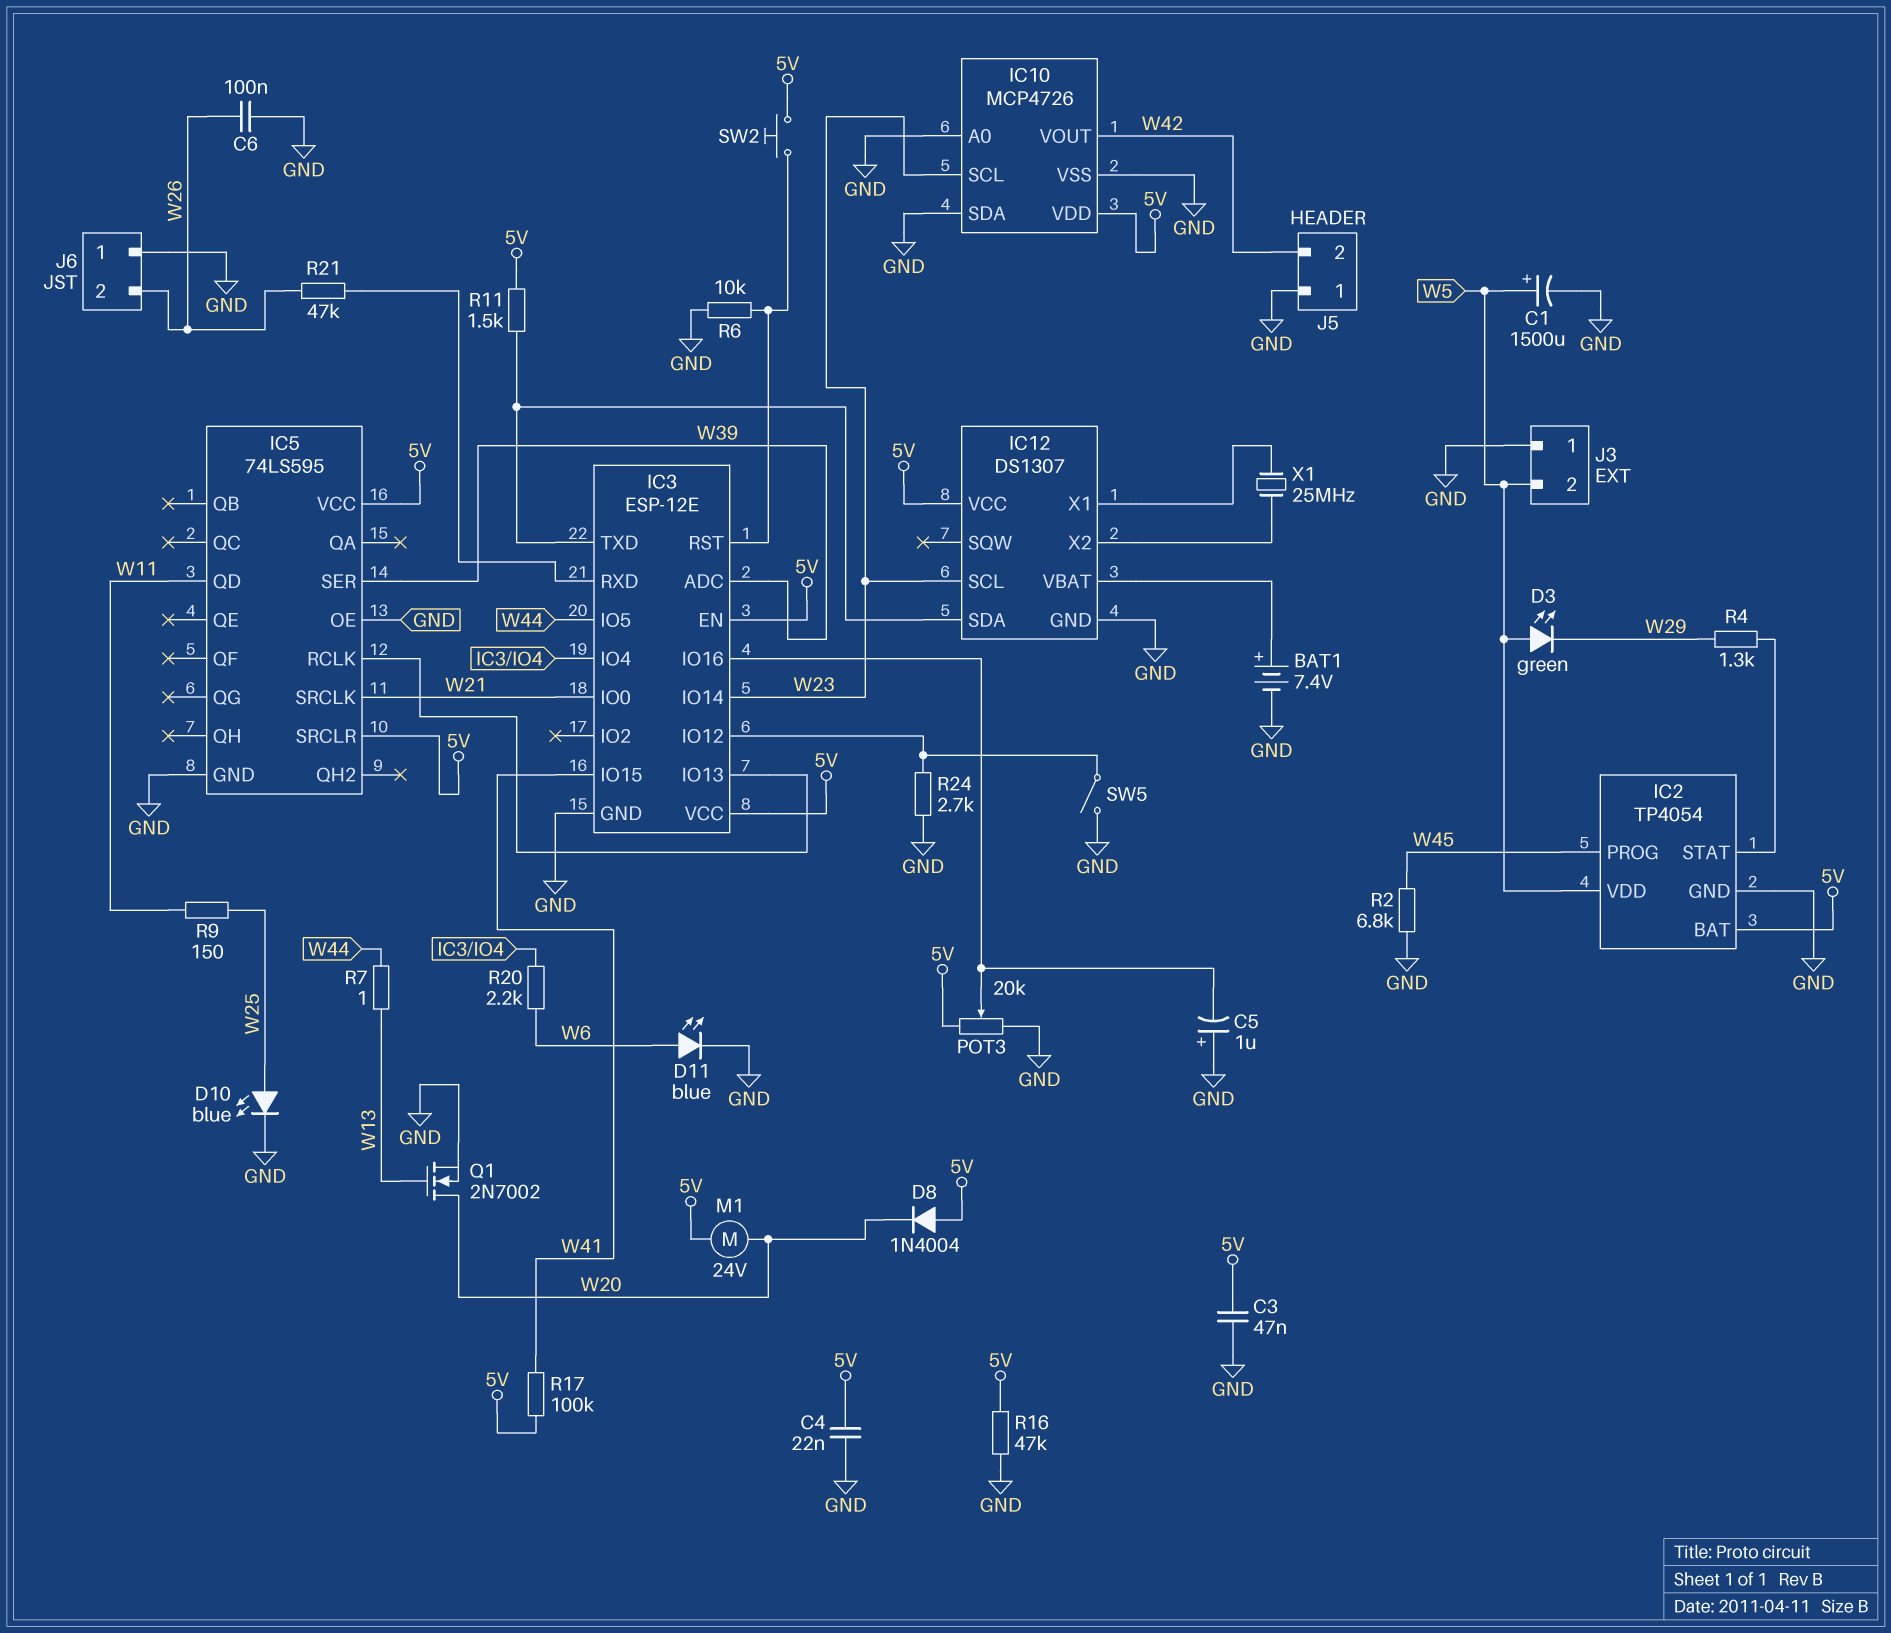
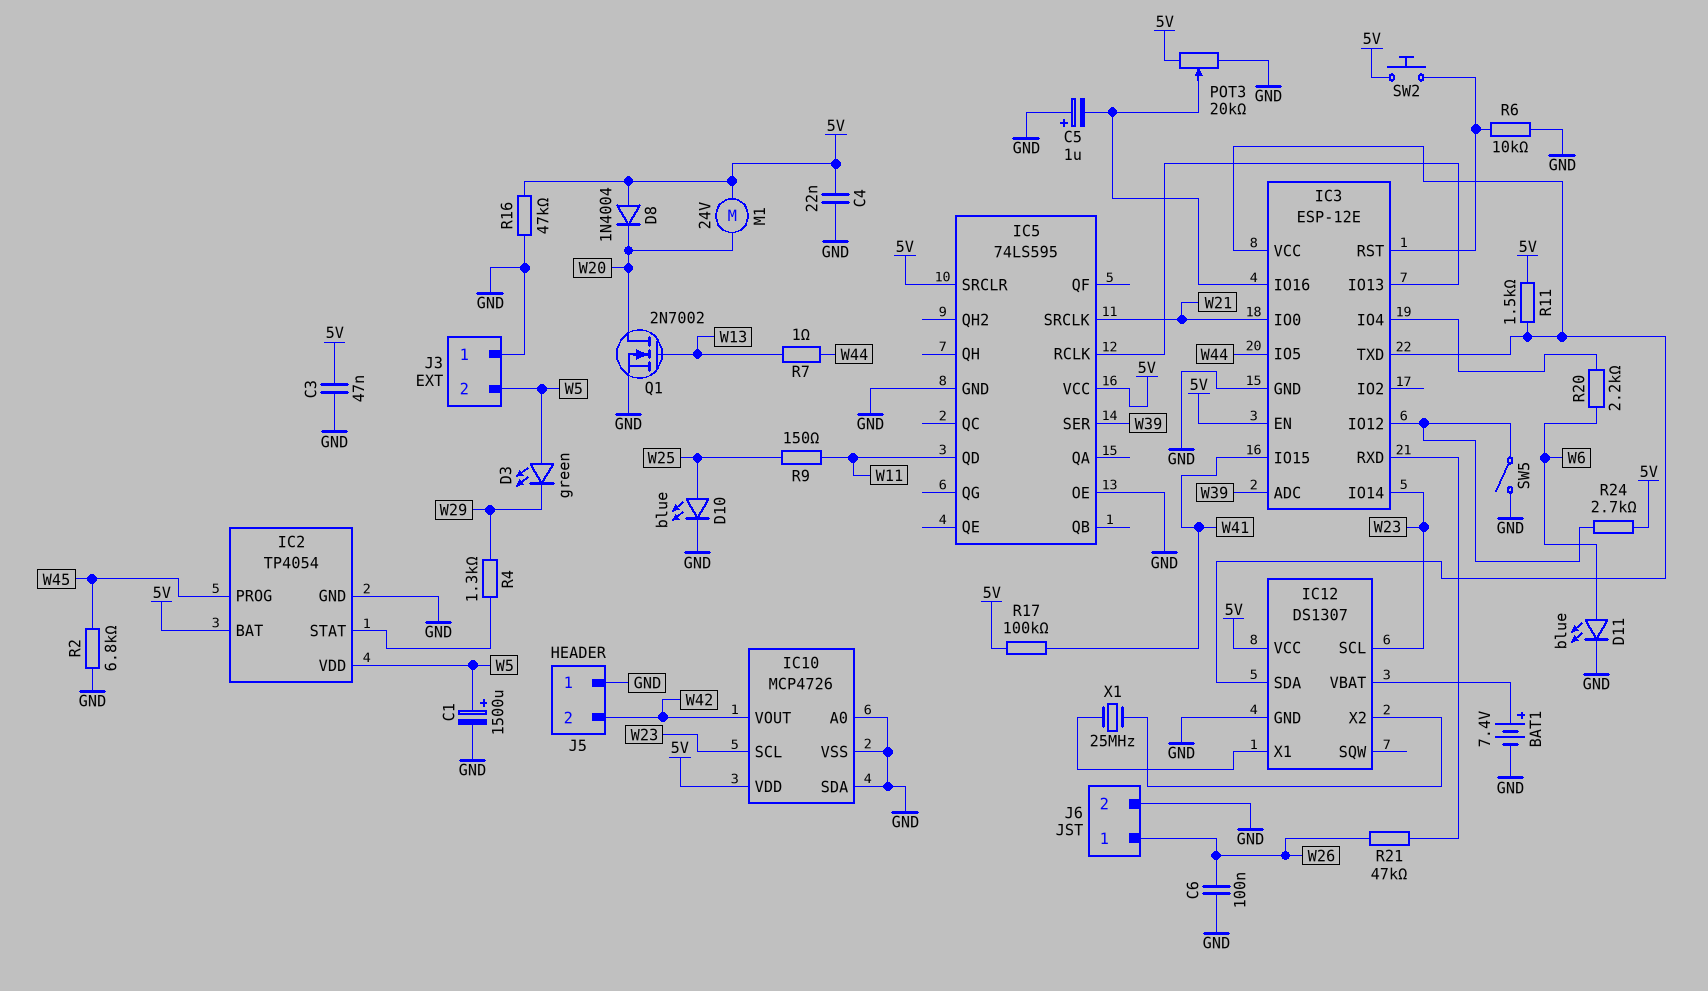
IC3 pin VCC: 5V -> IC3/TXD
J6 pin 1: GND -> W26
J6 pin 2: W26 -> GND
R24: 2.7k (GND, IC3/IO12) -> 2.7k (5V, IC3/IO12)

